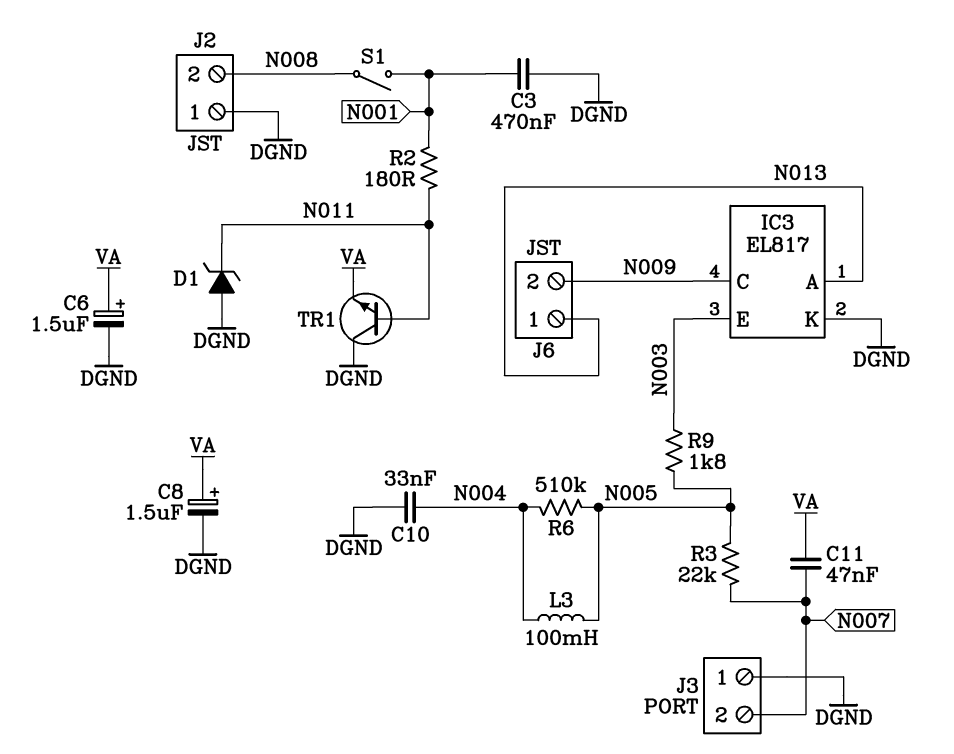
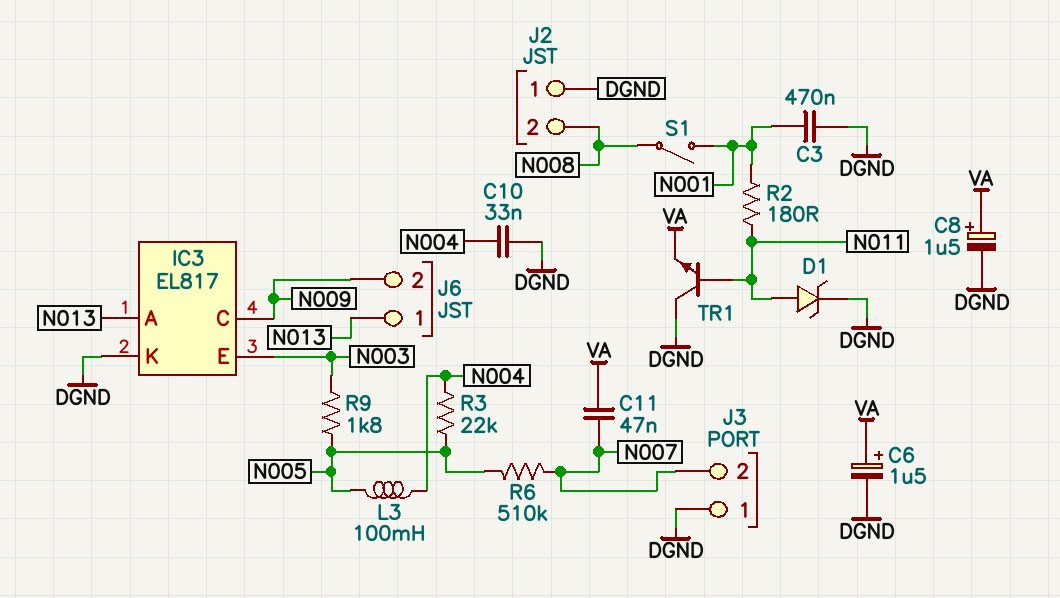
D1: zener (A DGND, K N011) -> zener (A N011, K DGND)
R3: 22k (N005, N007) -> 22k (N004, N005)
R6: 510k (N004, N005) -> 510k (N005, N007)

